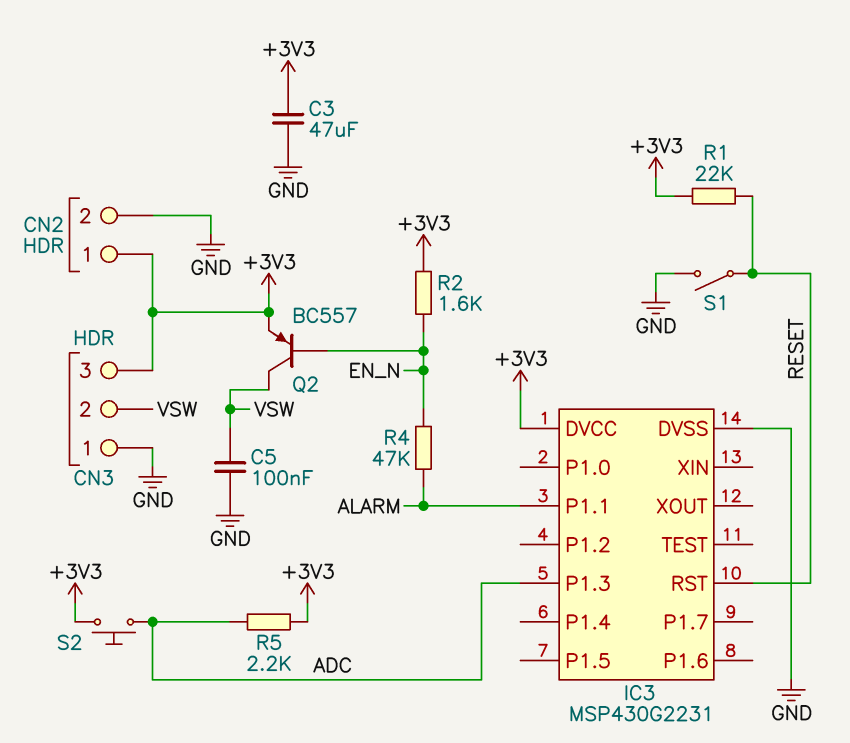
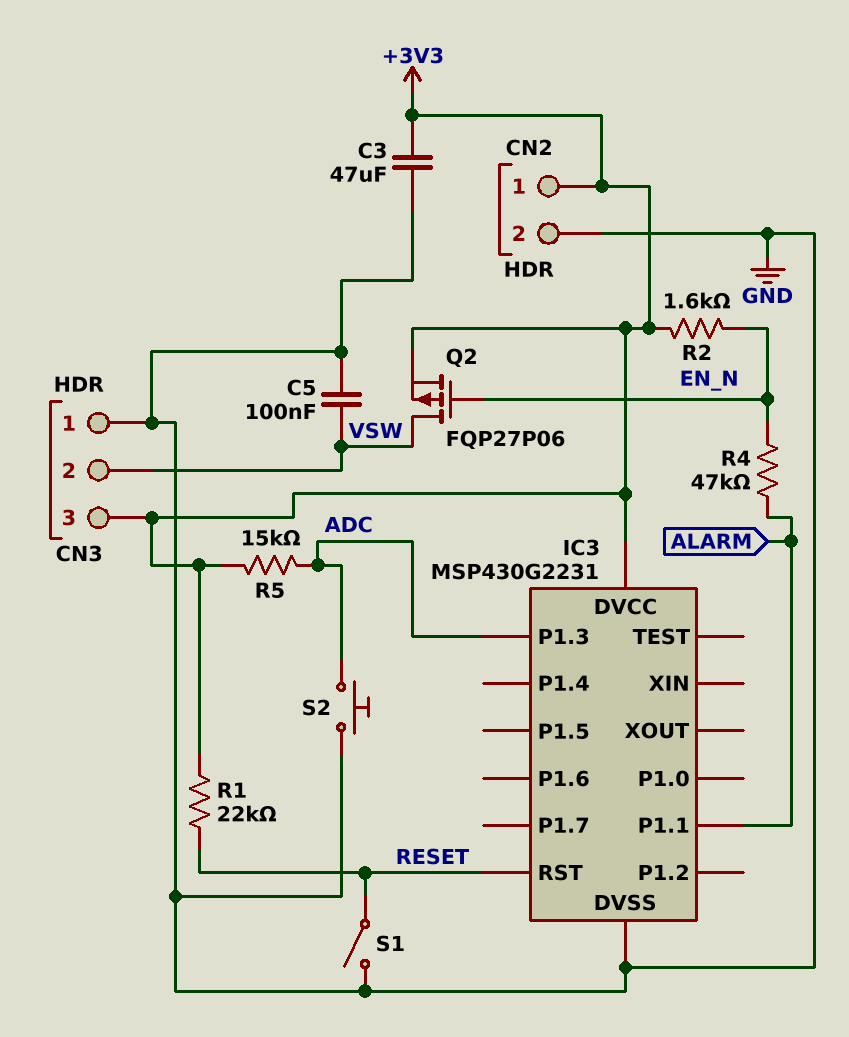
Q2: PNP BC557 (B EN_N, C VSW, E +3V3) -> PMOS FQP27P06 (G EN_N, D VSW, S +3V3)
R5: 2.2k (+3V3, ADC) -> 15k (+3V3, ADC)
S2: button (+3V3, ADC) -> button (ADC, GND)

